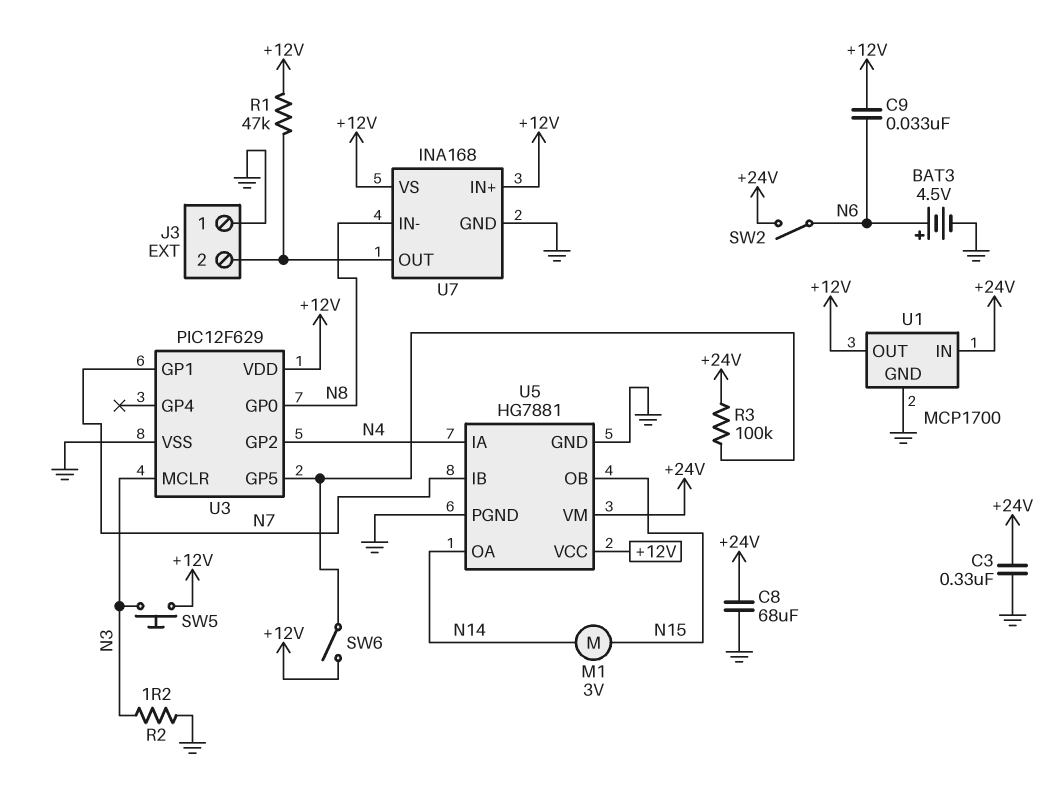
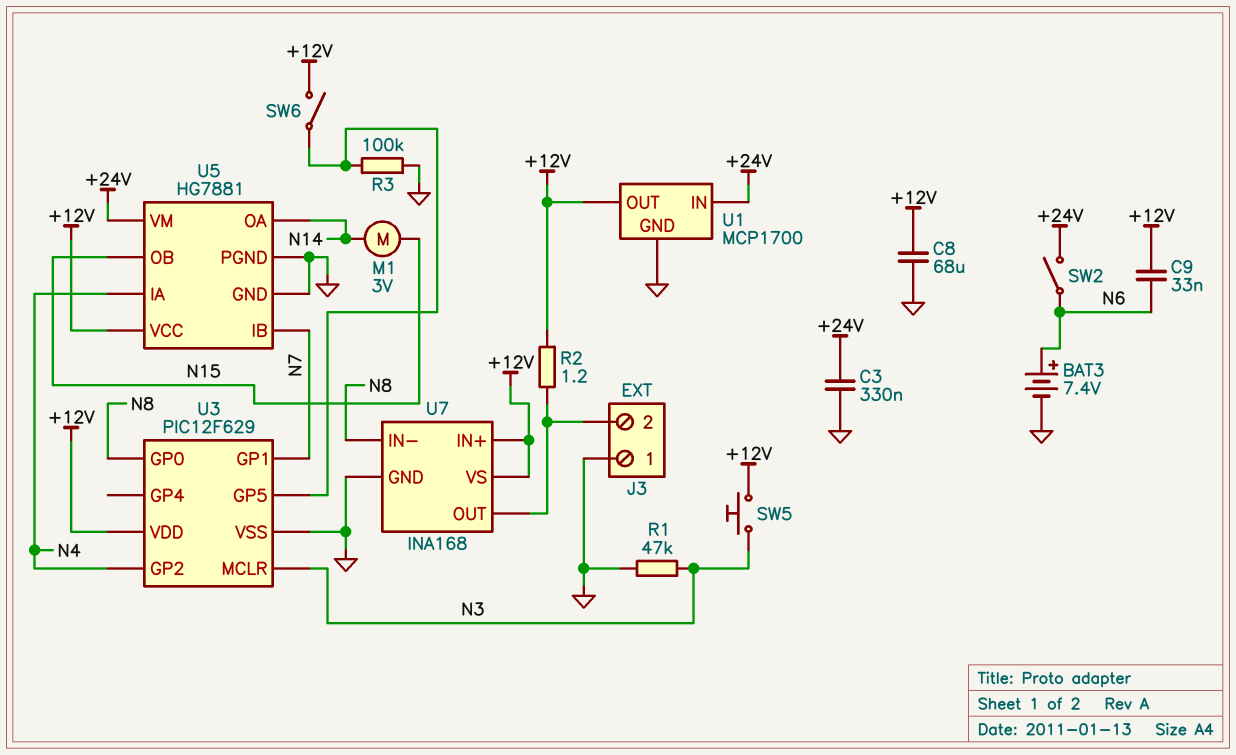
BAT3: 4.5V (plus N6, minus GND) -> 7.4V (plus N6, minus GND)
C8: 68uF (+24V, GND) -> 68uF (+12V, GND)
R1: 47k (+12V, J3/2) -> 47k (GND, N3)
R2: 1.2 (GND, N3) -> 1.2 (+12V, J3/2)
R3: 100k (+24V, U3/GP5) -> 100k (GND, U3/GP5)

